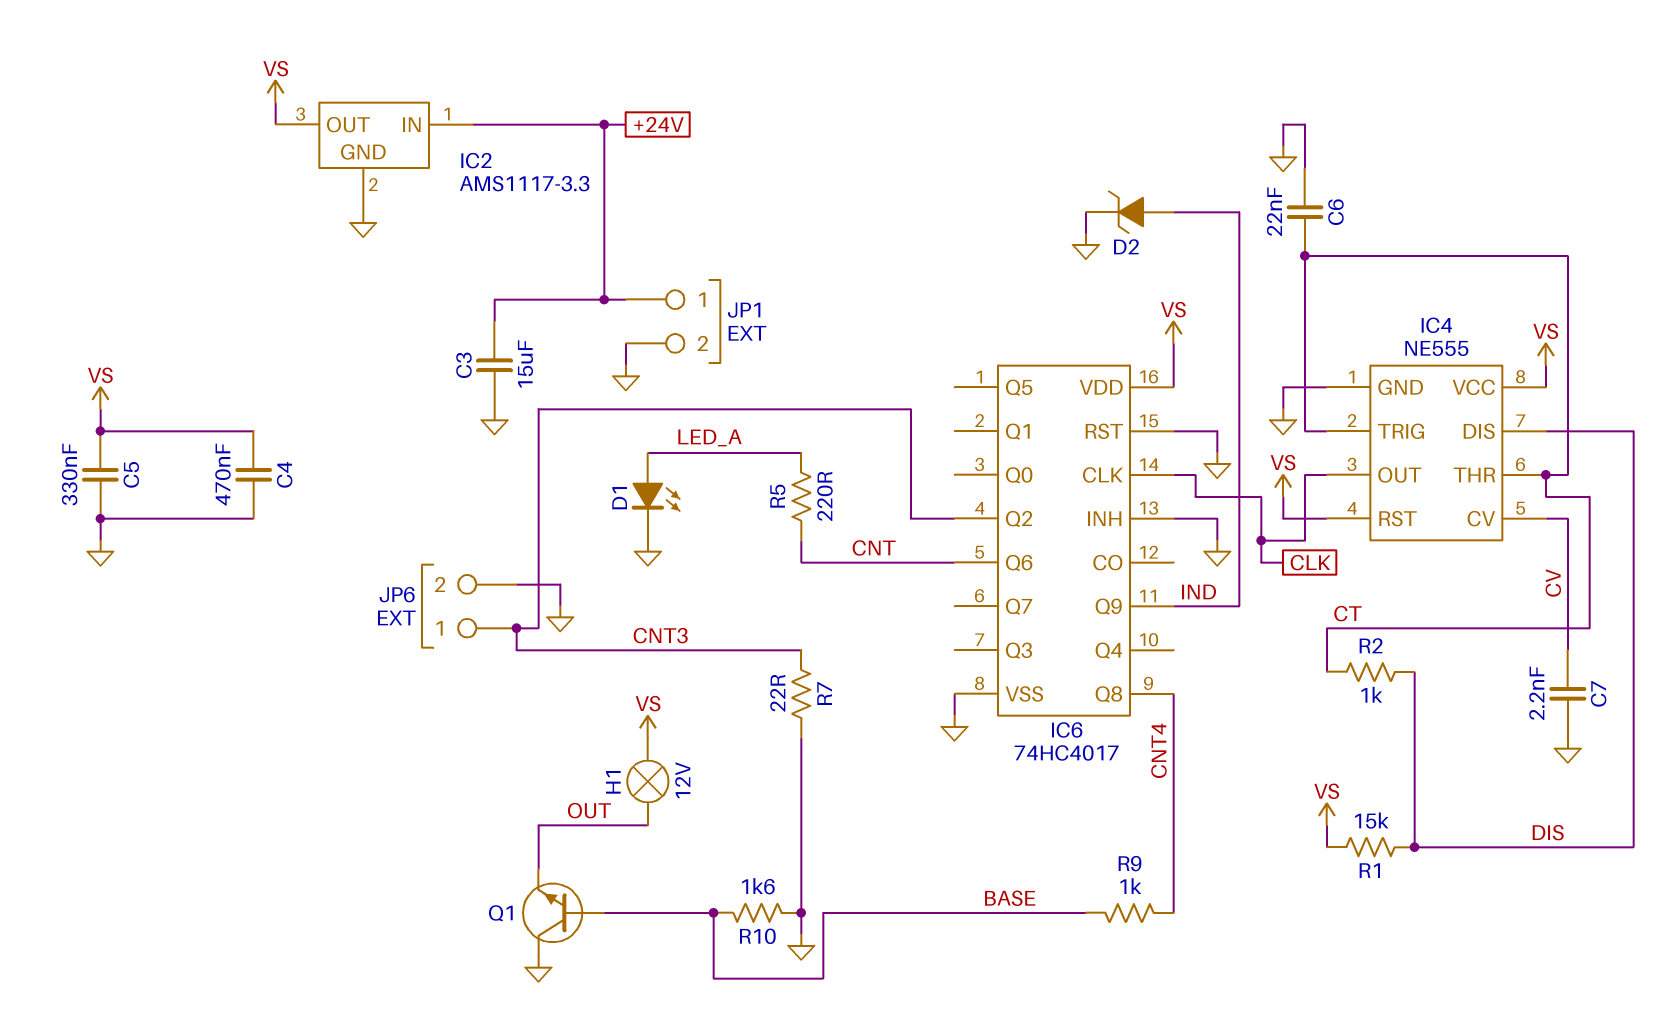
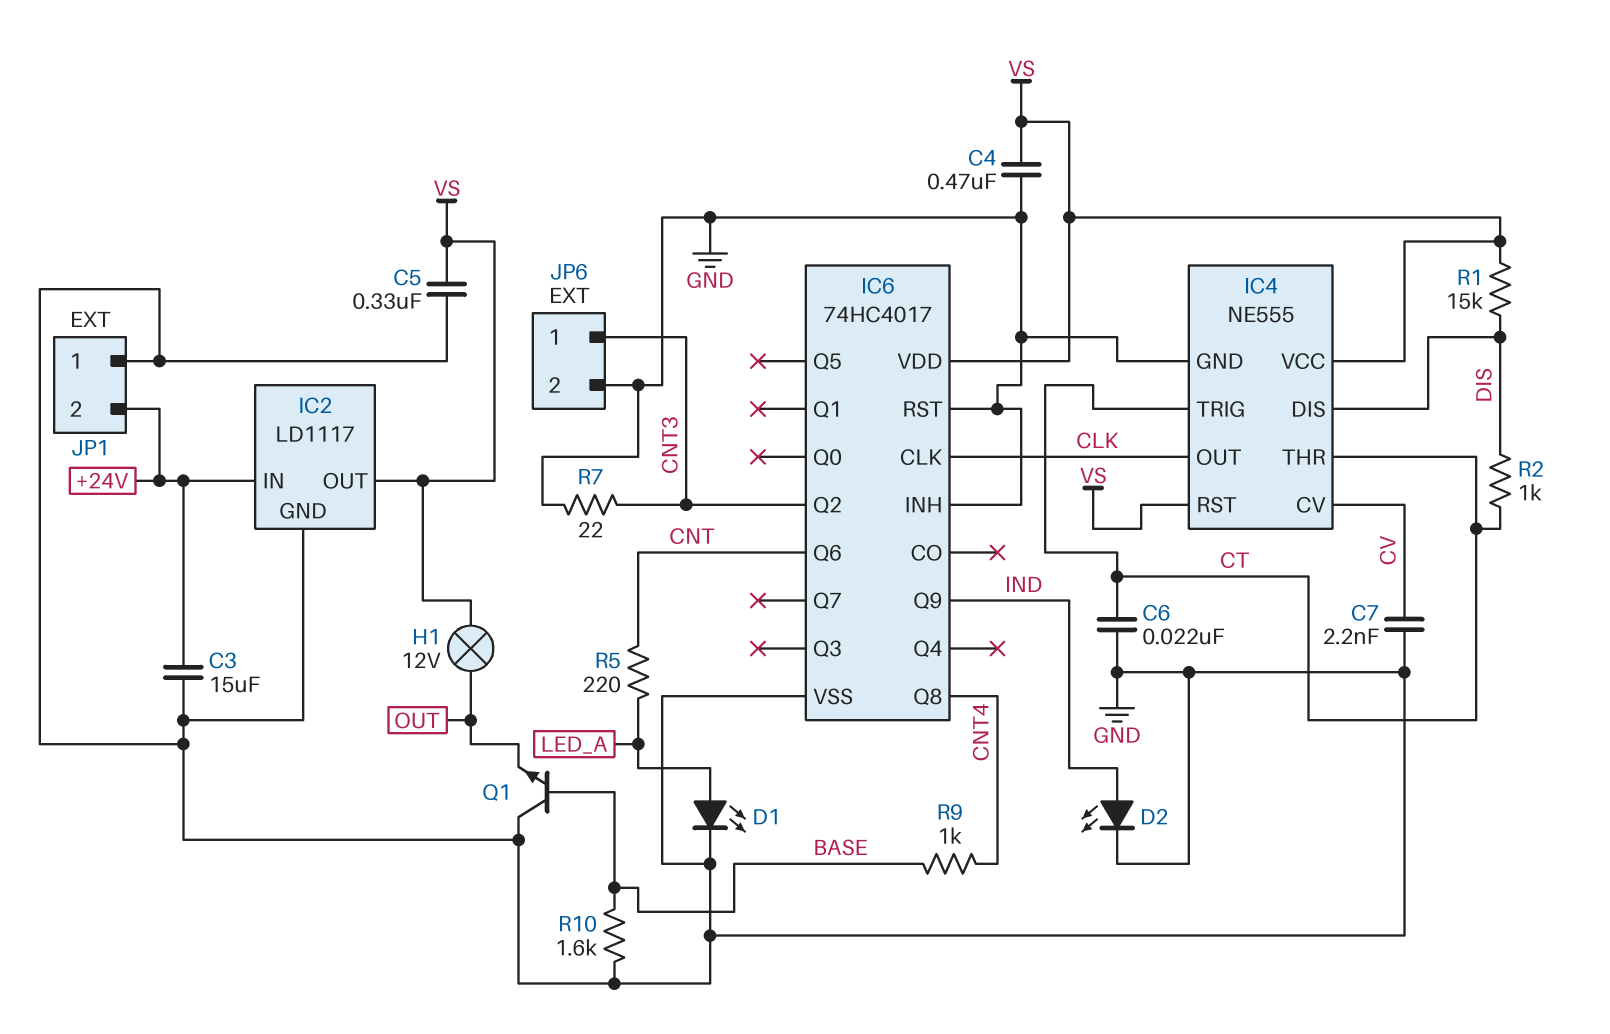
D2: zener (A IND, K GND) -> LED (A IND, K GND)
IC2: AMS1117-3.3 -> LD1117
JP1 pin 1: +24V -> GND
JP1 pin 2: GND -> +24V

